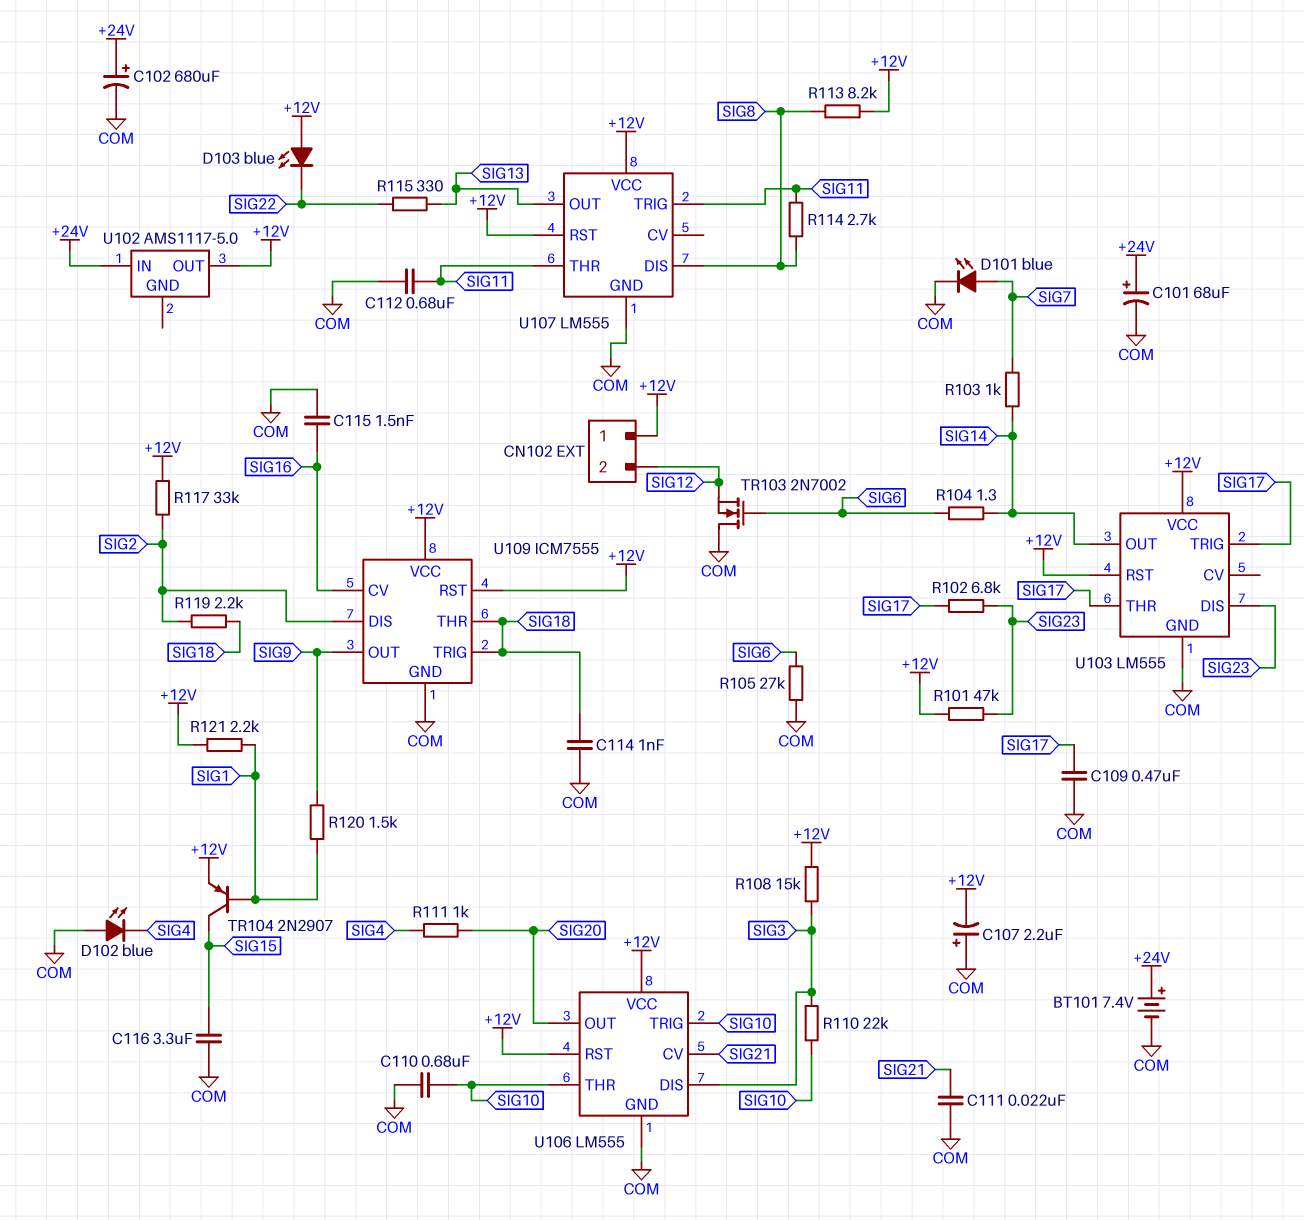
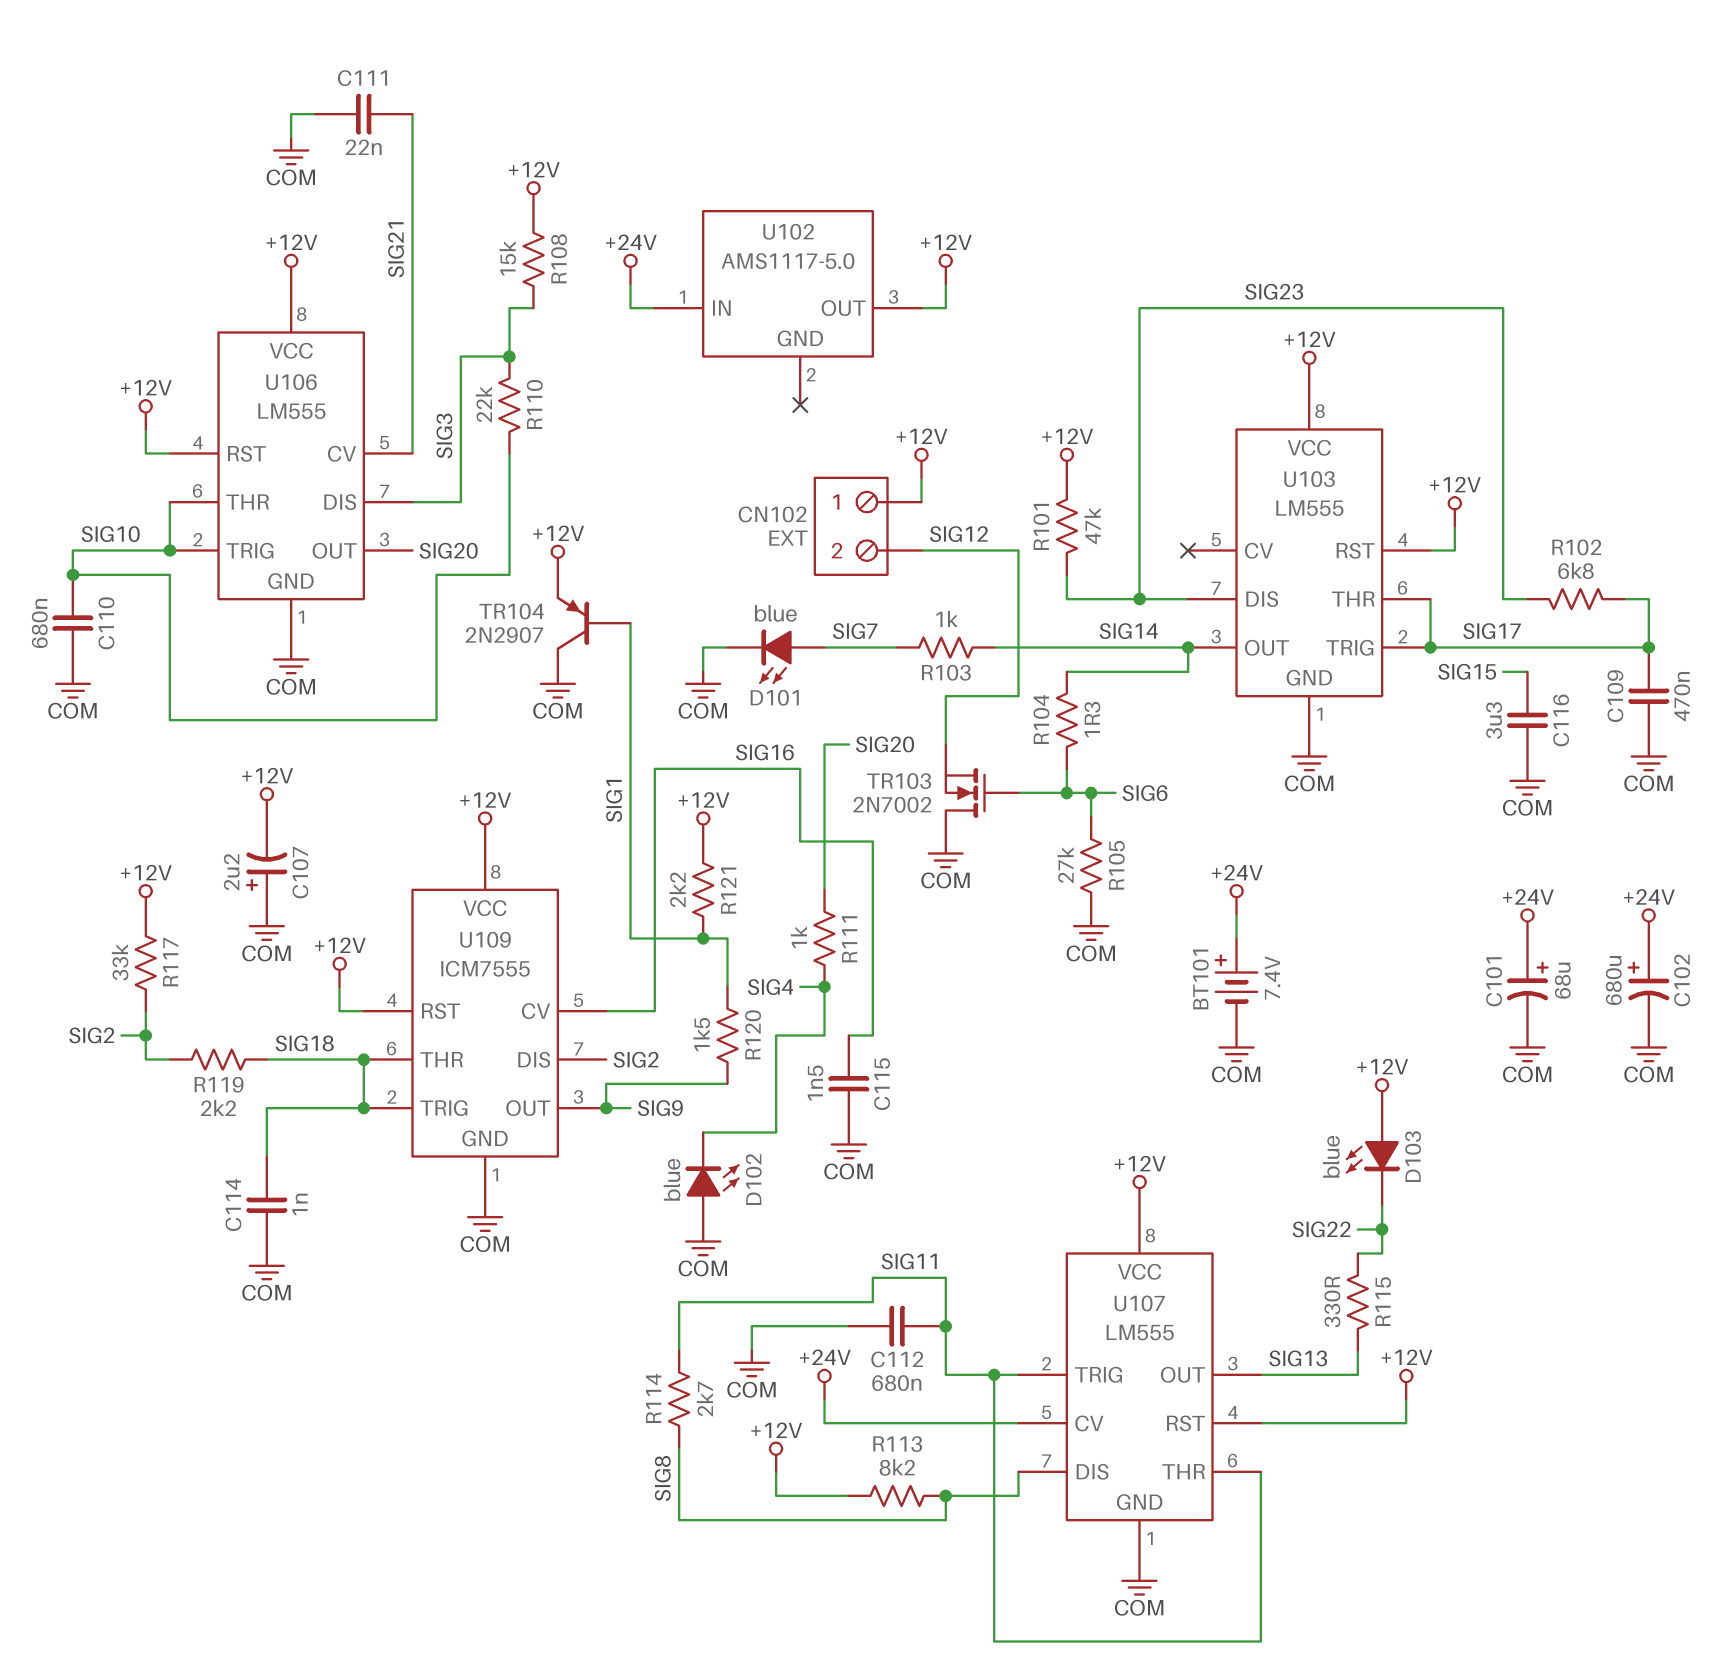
TR104: PNP 2N2907 (B SIG1, C SIG15, E +12V) -> PNP 2N2907 (B SIG1, C COM, E +12V)
U107 pin CV: none -> +24V

